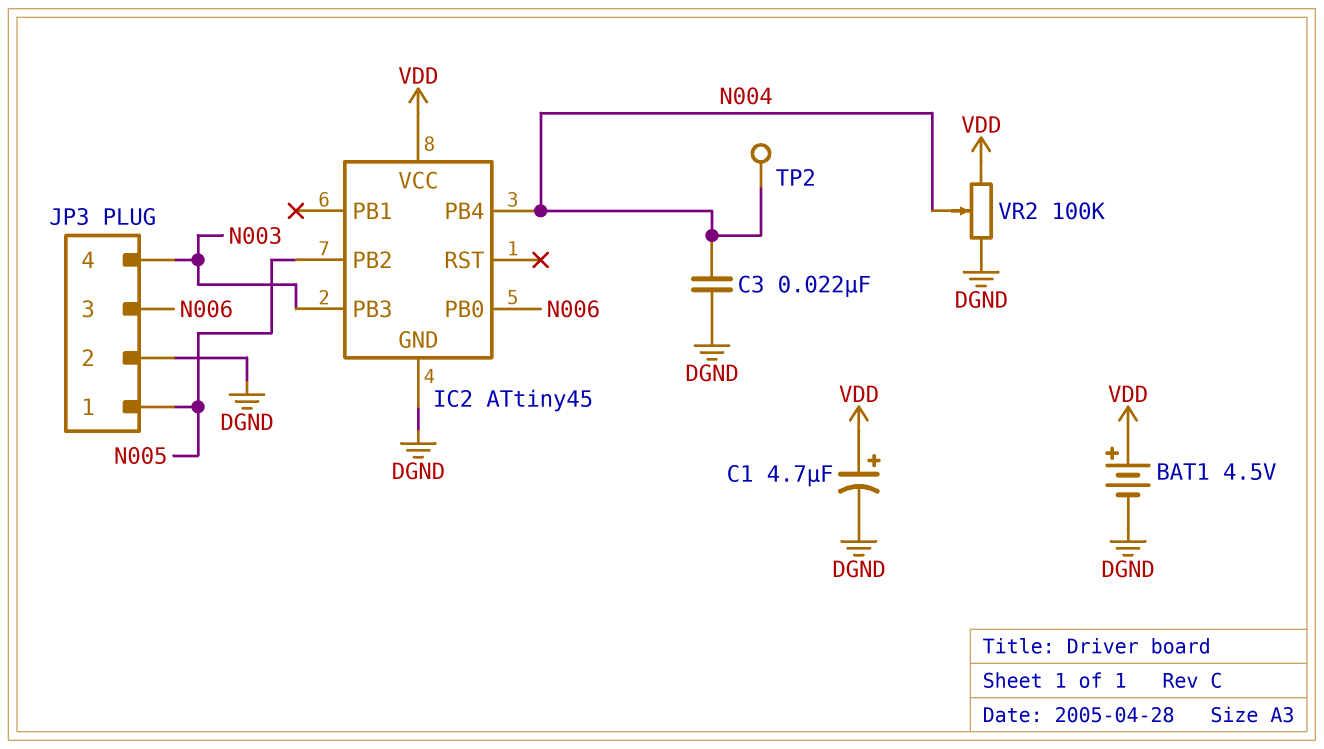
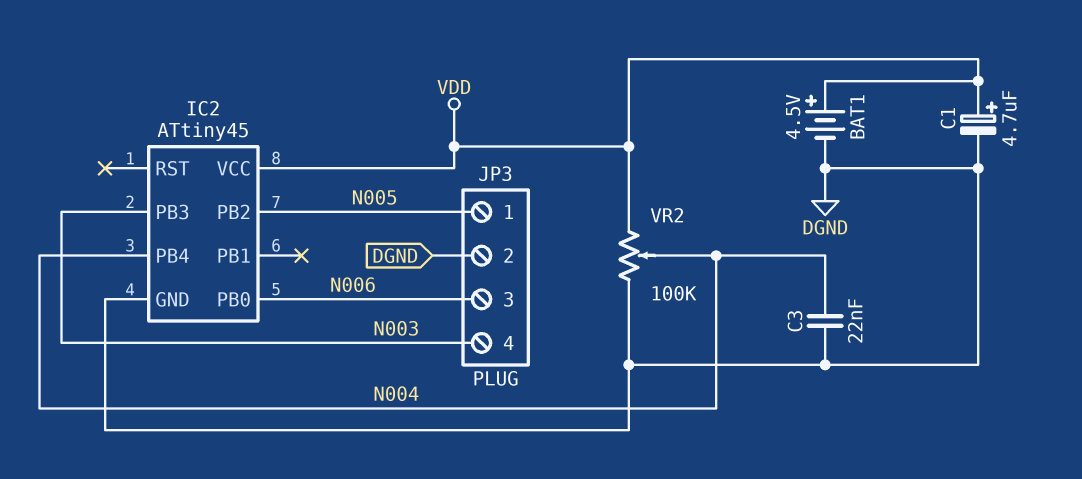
TP2: test point (N004) -> none

